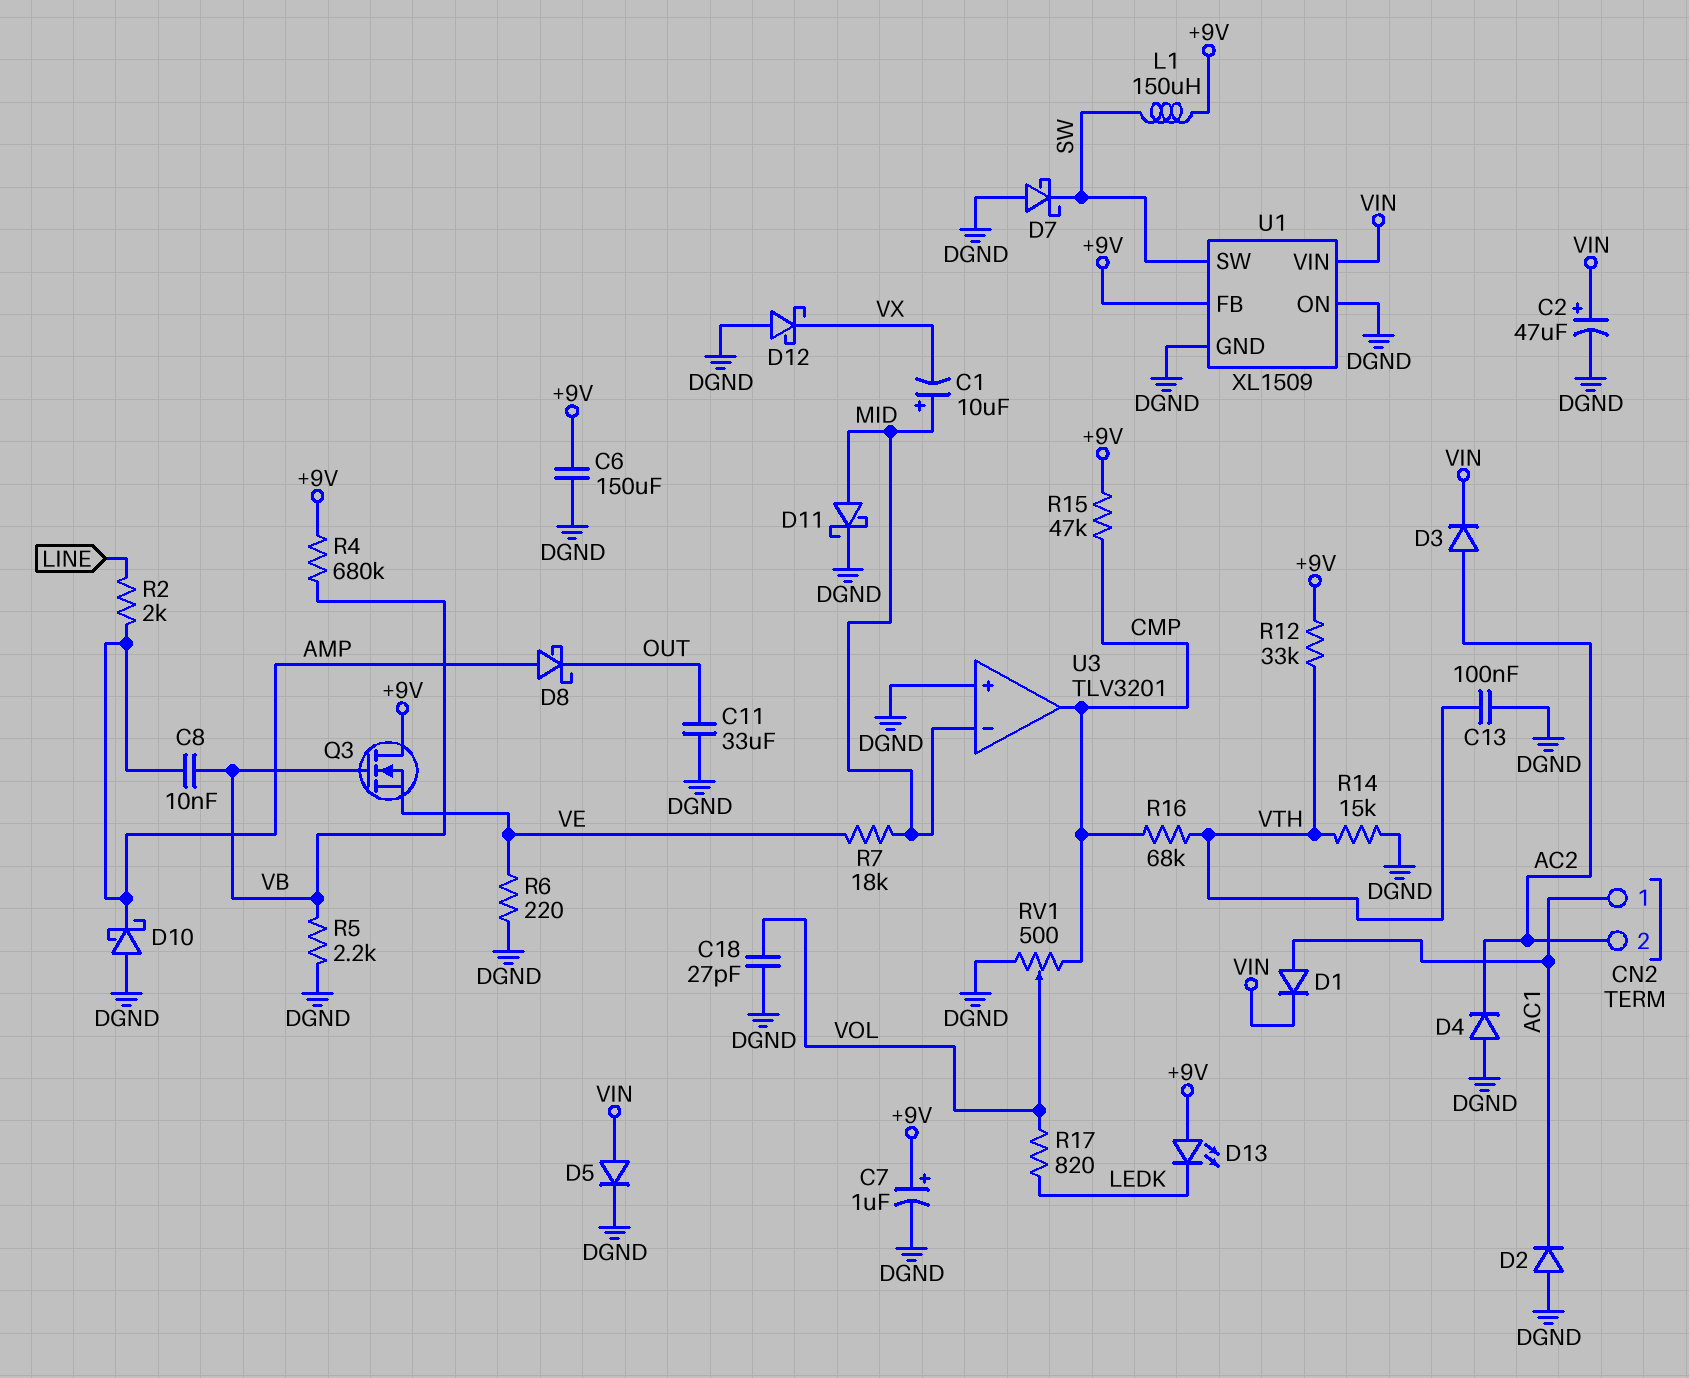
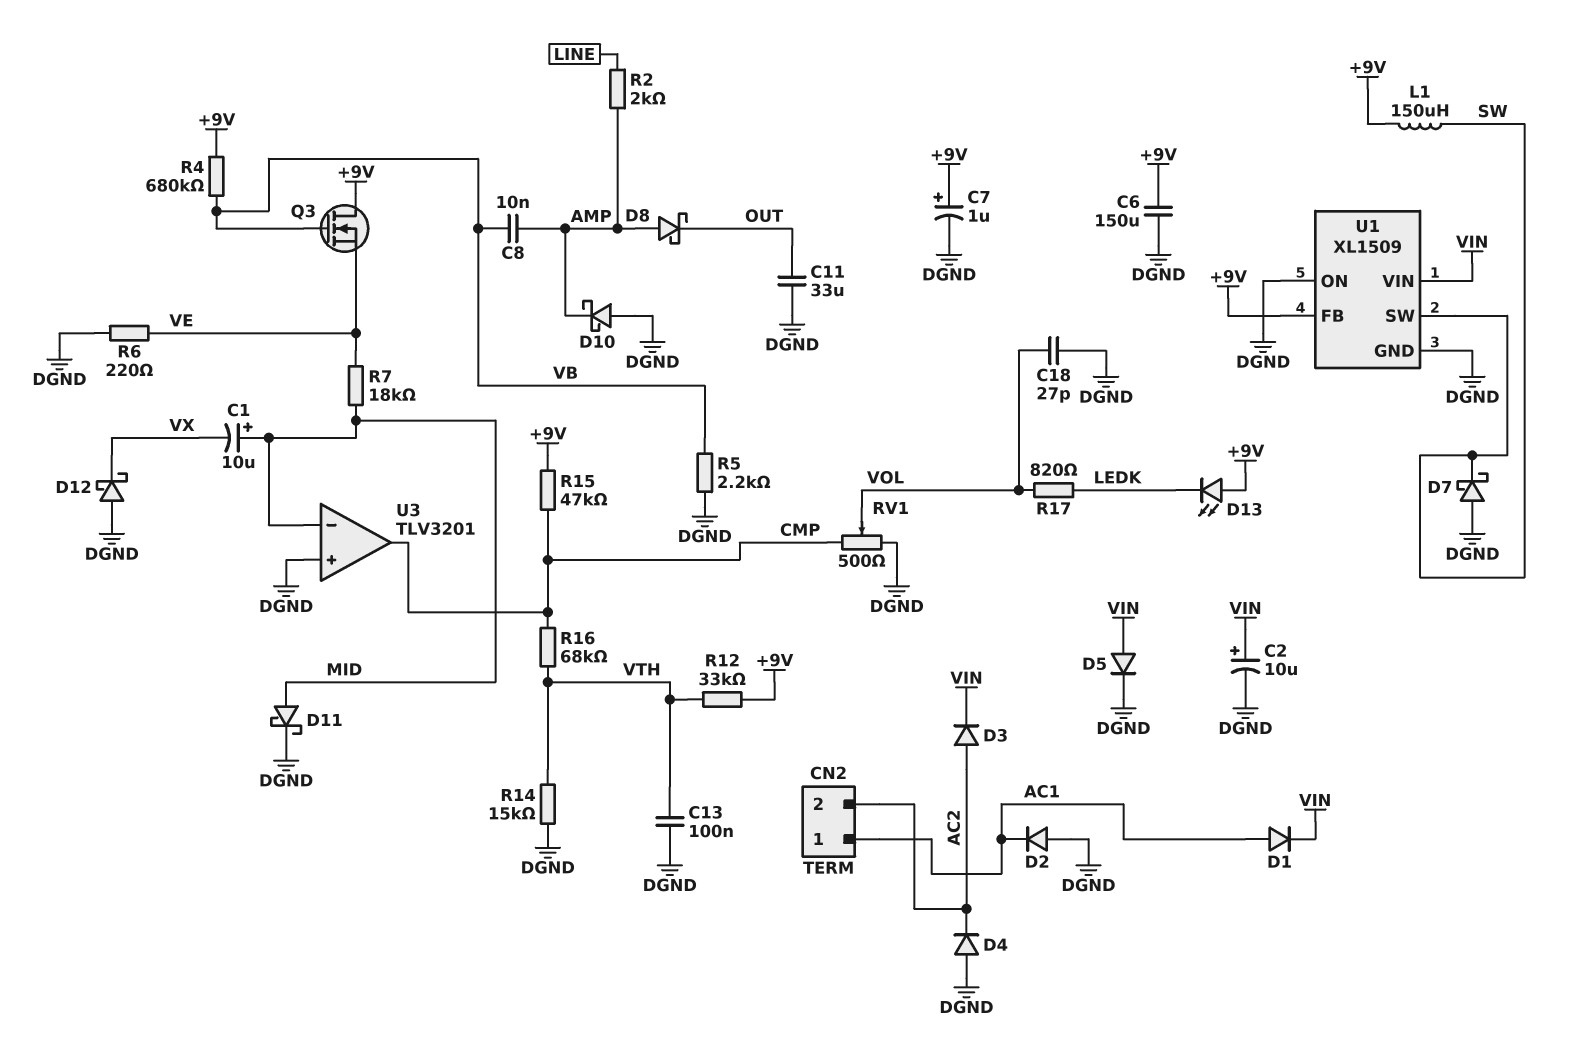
C2: 47uF (plus VIN, minus DGND) -> 10uF (plus VIN, minus DGND)

